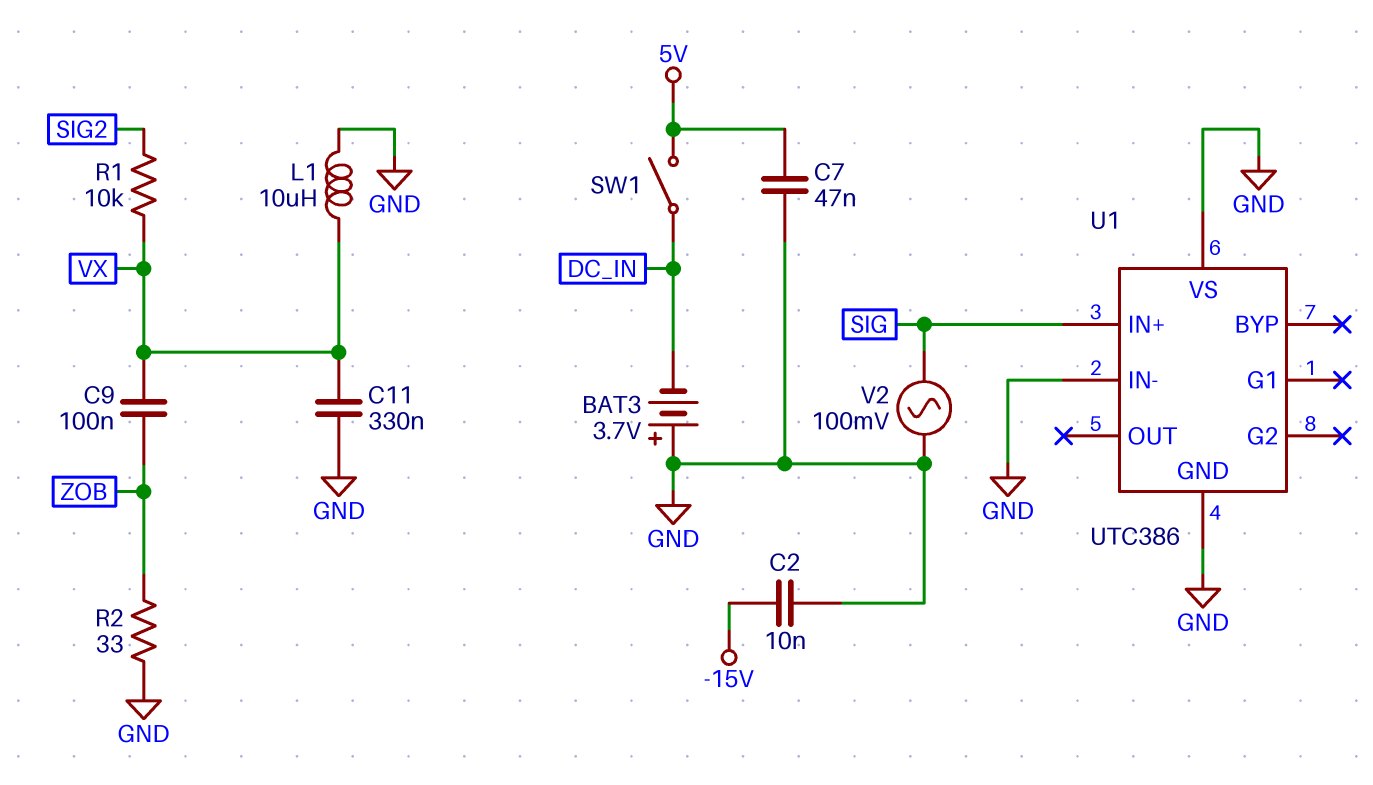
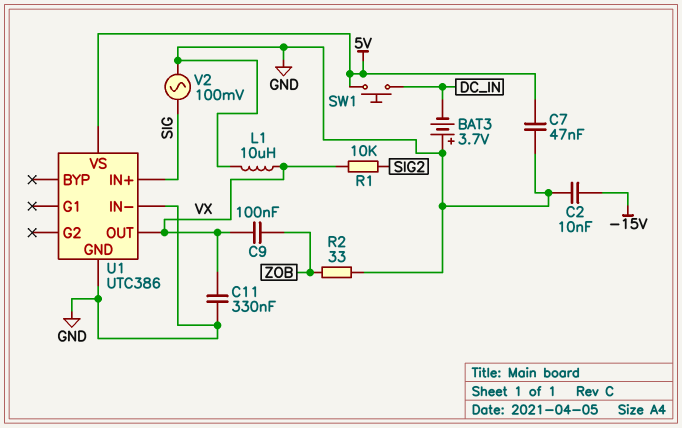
SW1: switch (5V, DC_IN) -> button (5V, DC_IN)
U1 pin OUT: none -> VX
U1 pin VS: GND -> 5V

